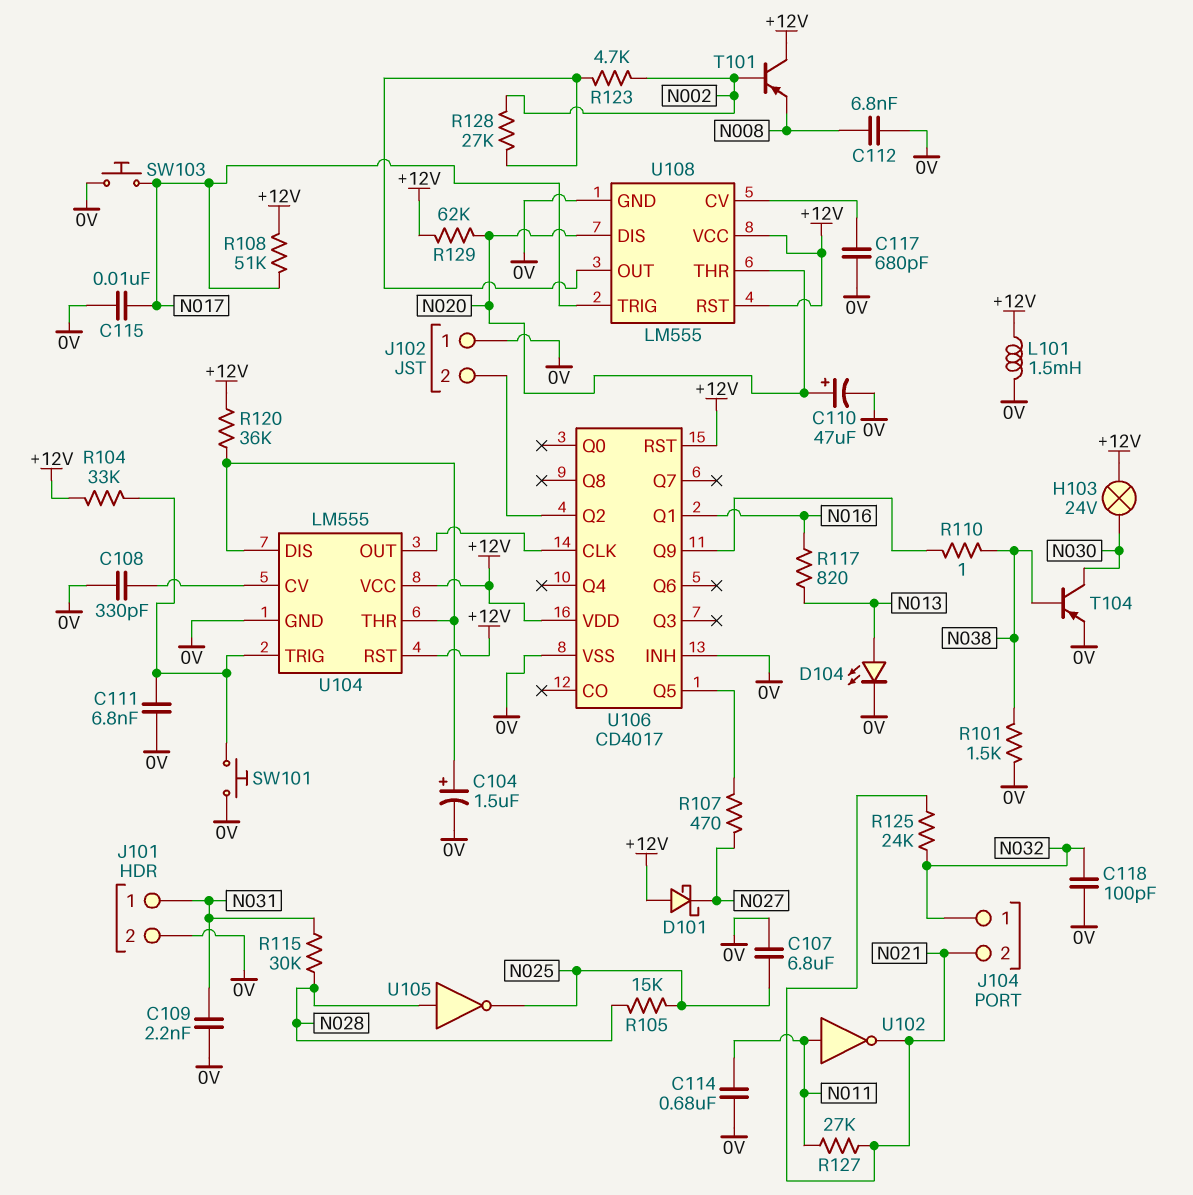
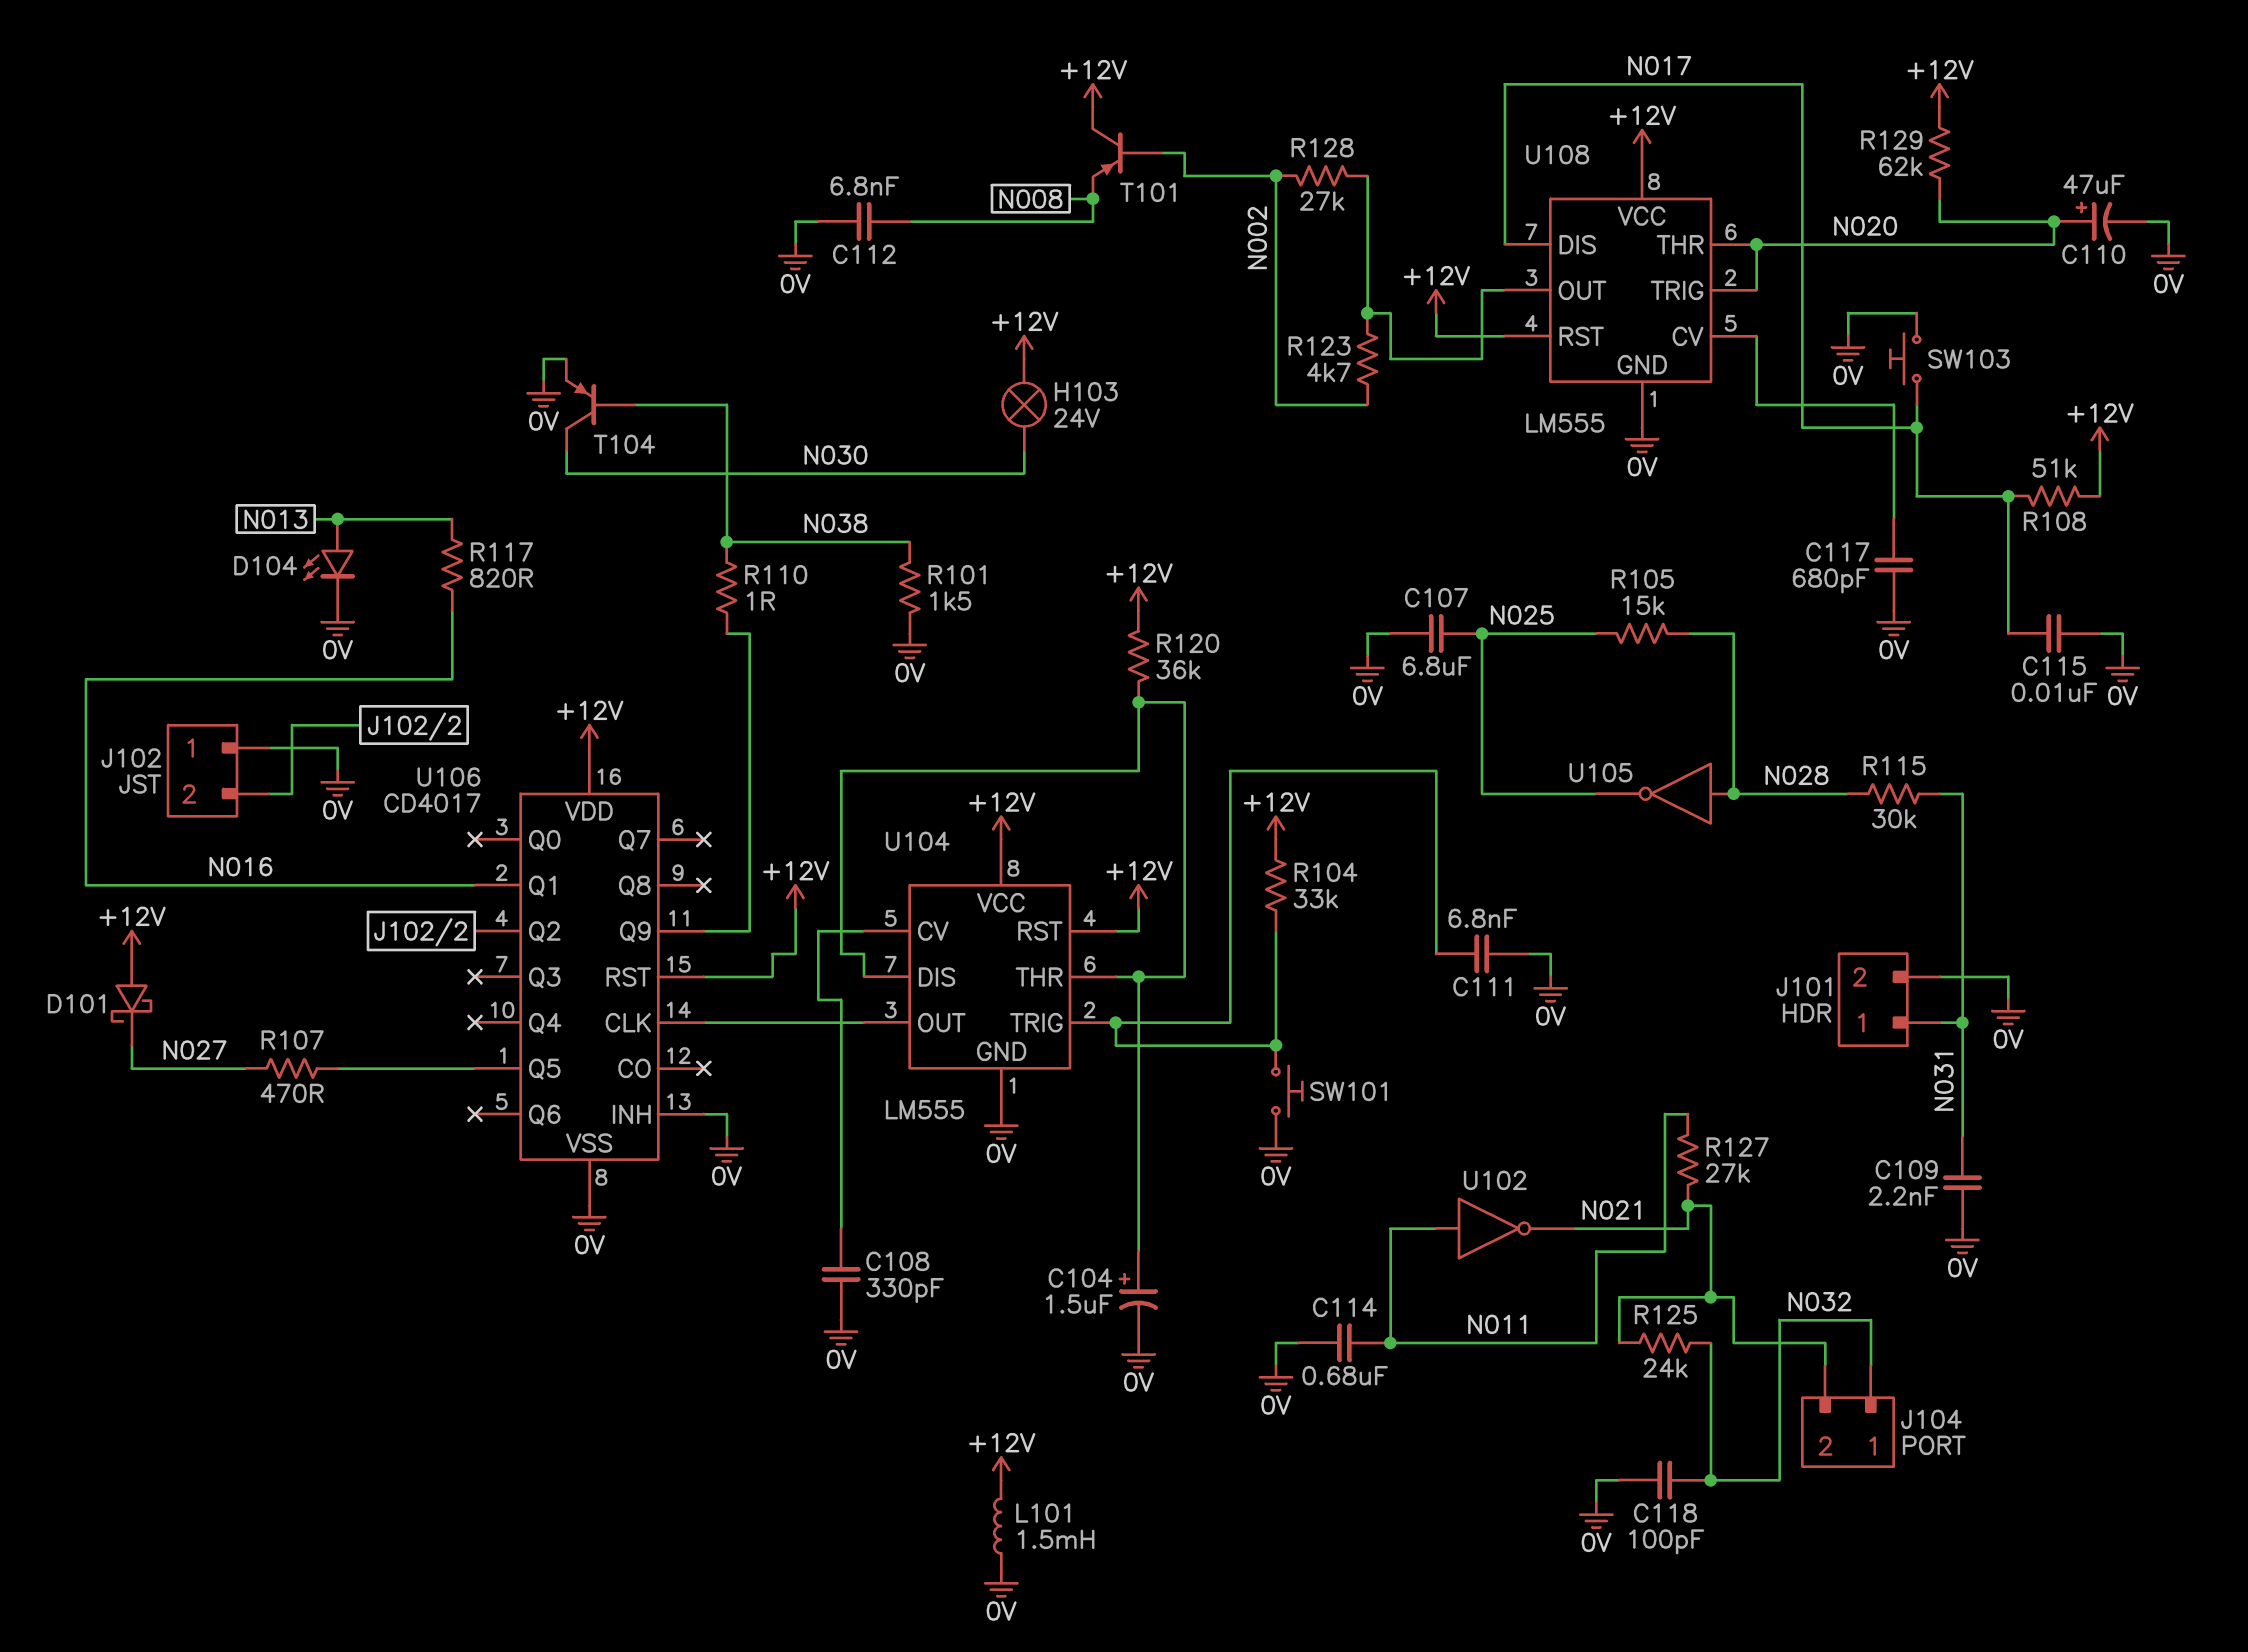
U108 pin DIS: N020 -> N017
U108 pin TRIG: N017 -> N020

